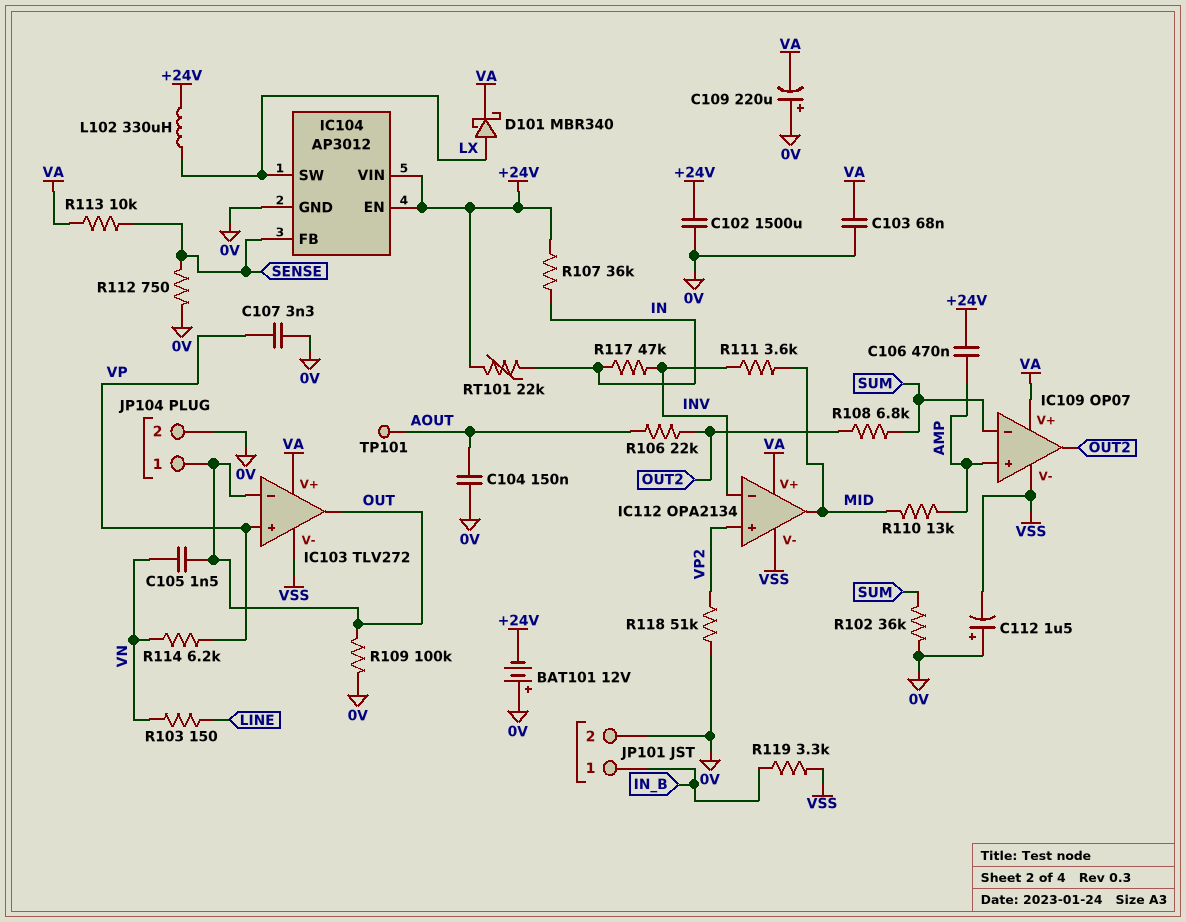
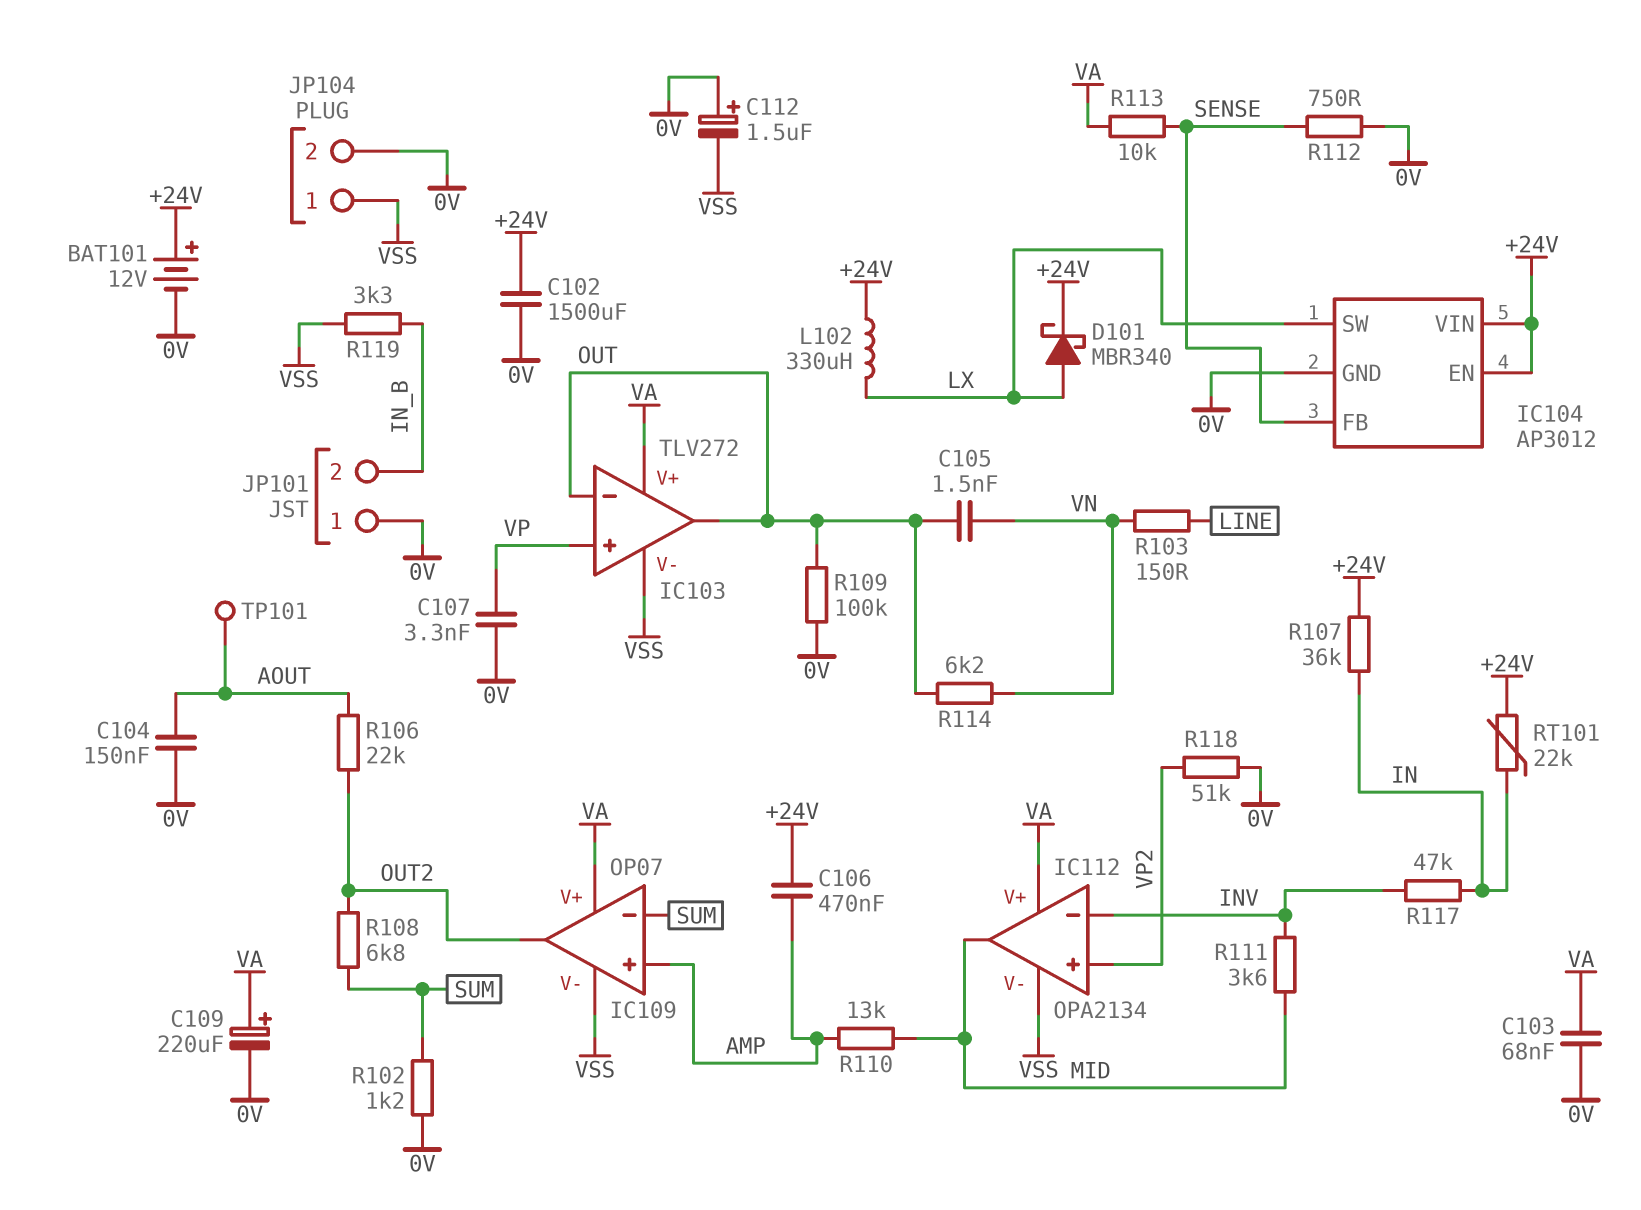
BAT101: 12V (plus 0V, minus +24V) -> 12V (plus +24V, minus 0V)
C109: 220uF (plus 0V, minus VA) -> 220uF (plus VA, minus 0V)
D101: schottky MBR340 (A LX, K VA) -> schottky MBR340 (A LX, K +24V)
JP101 pin 1: IN_B -> 0V
JP101 pin 2: 0V -> IN_B
JP104 pin 1: OUT -> VSS
R102: 36k (0V, SUM) -> 1.2k (0V, SUM)
R114: 6.2k (VN, VP) -> 6.2k (OUT, VN)

